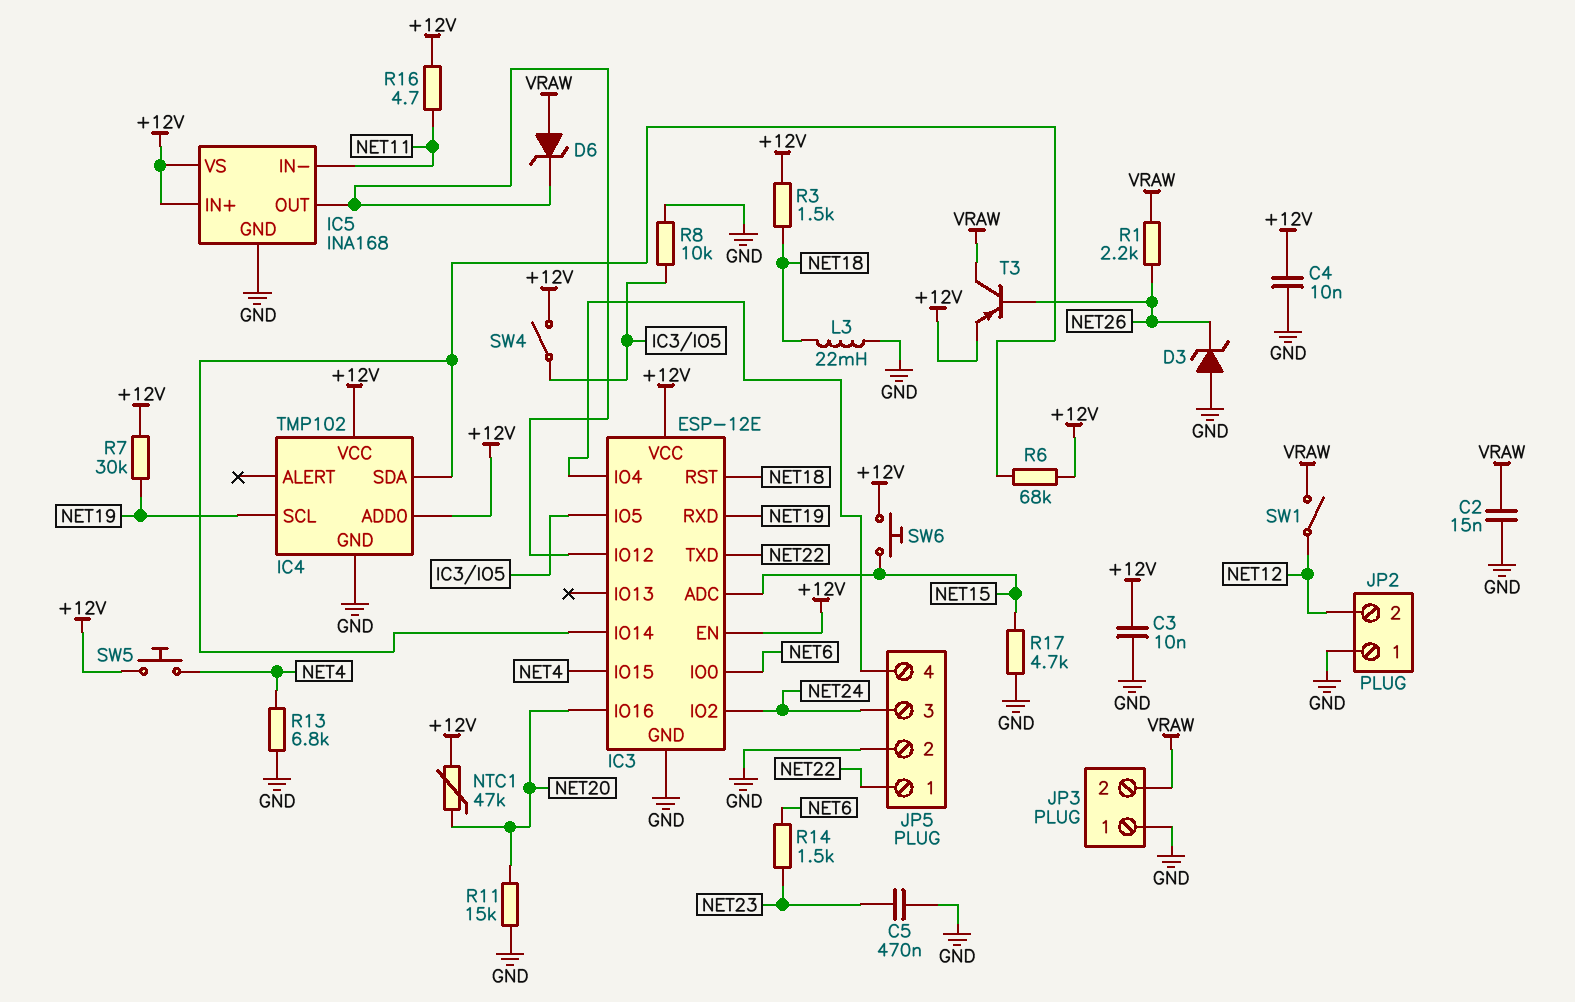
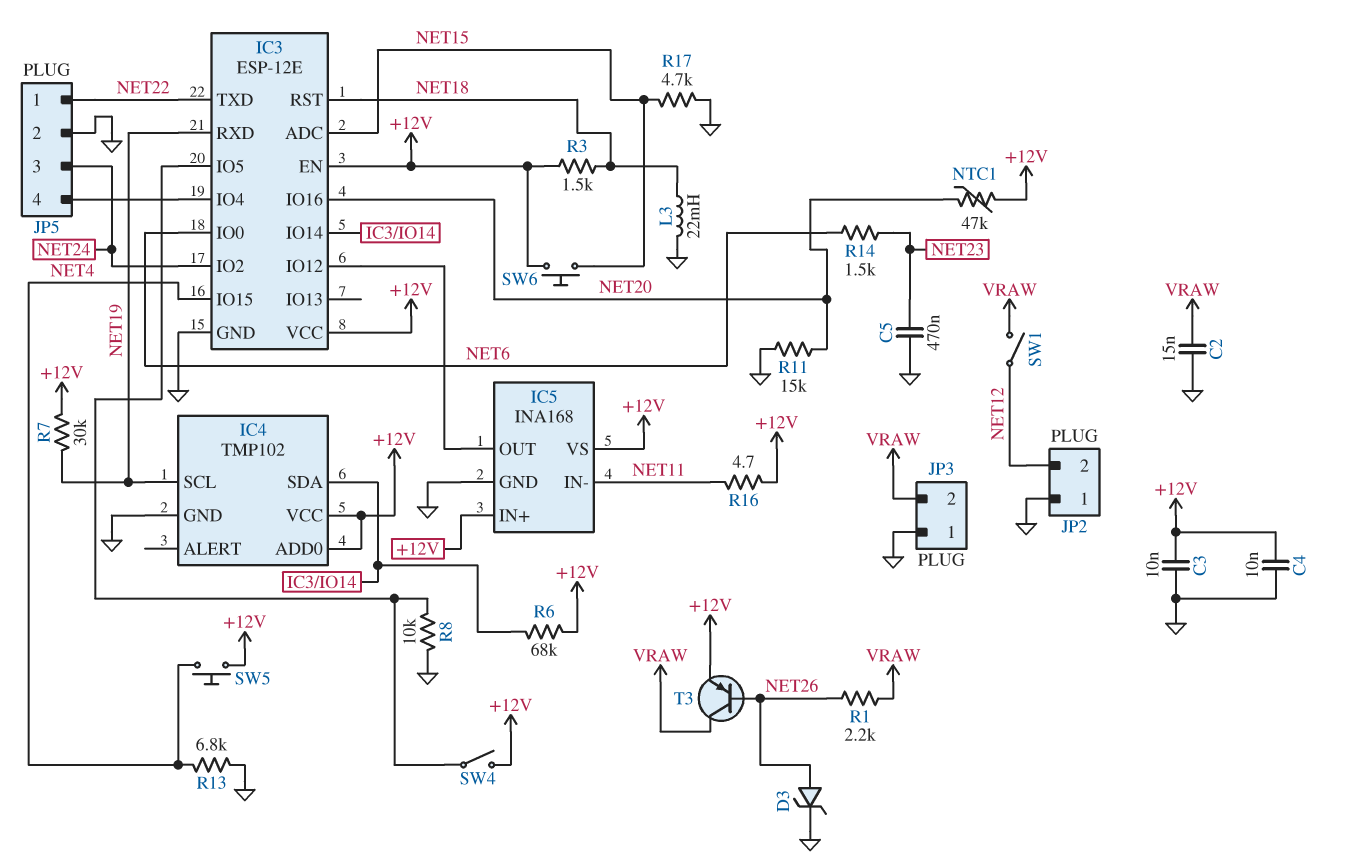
D3: zener (A GND, K NET26) -> zener (A NET26, K GND)
D6: zener (A VRAW, K IC3/IO12) -> none

